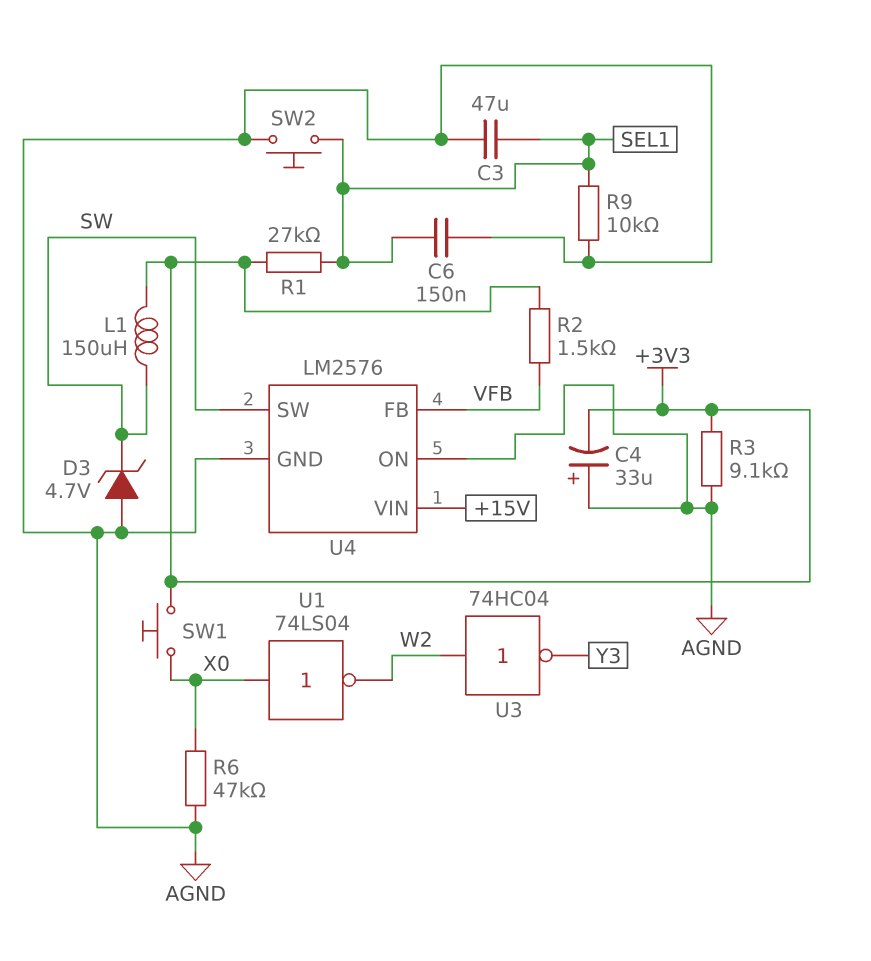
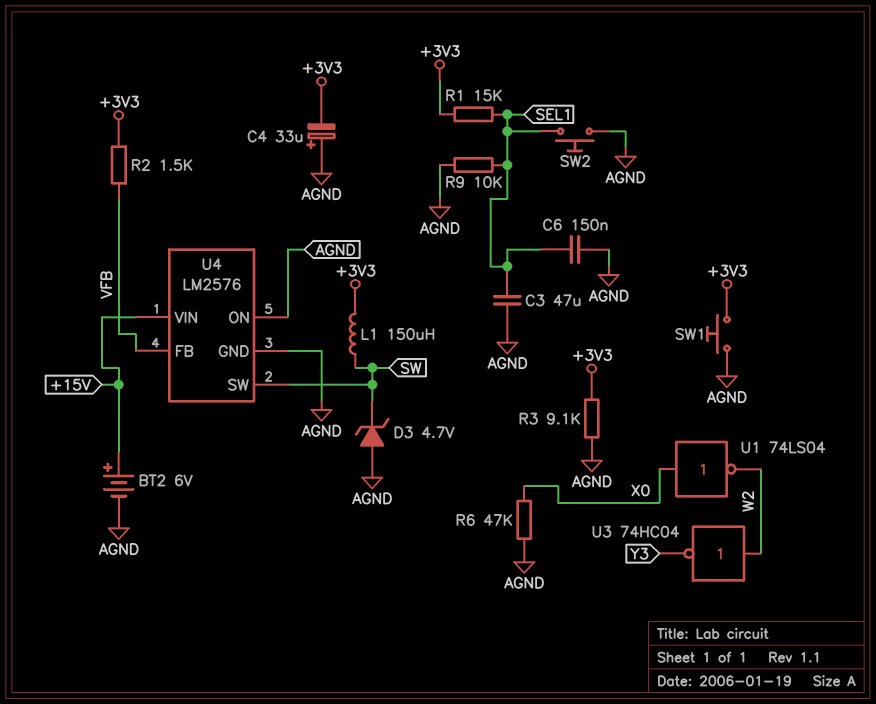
BT2: none -> 6V (plus +15V, minus AGND)
R1: 27k (+3V3, SEL1) -> 15k (+3V3, SEL1)
SW1: button (+3V3, X0) -> button (+3V3, AGND)

